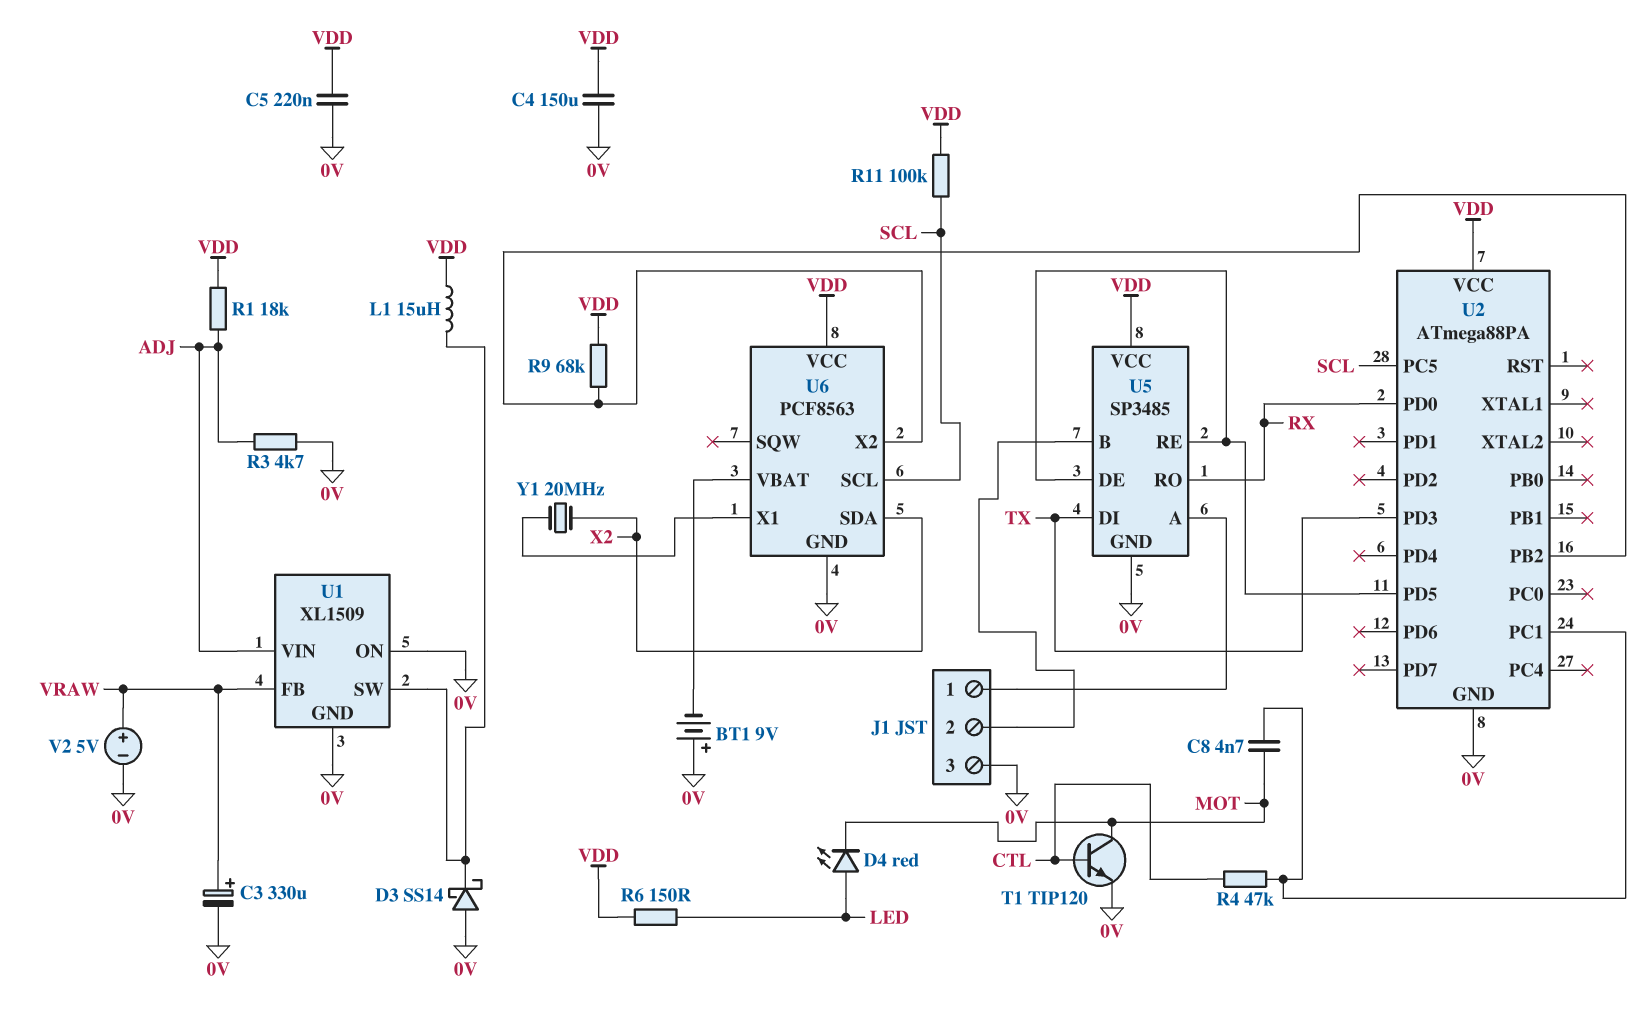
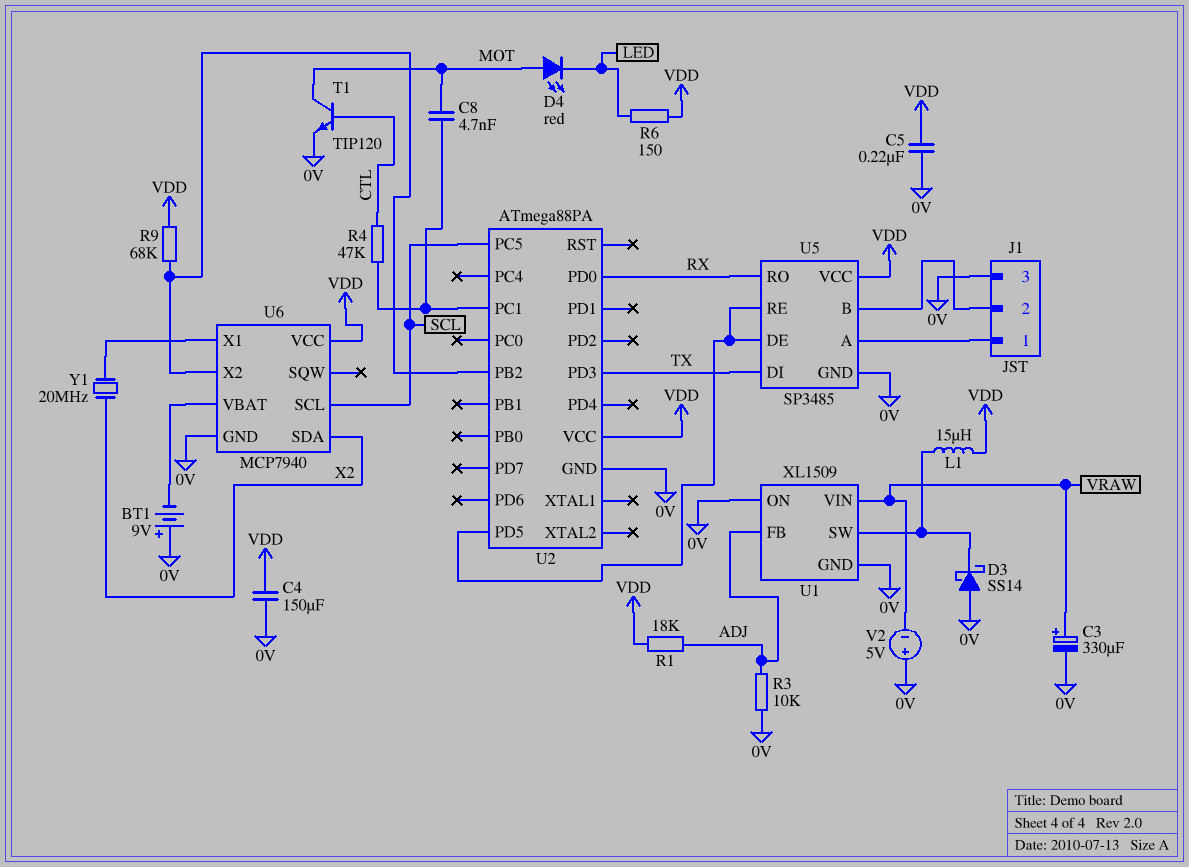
D4: LED red (A LED, K MOT) -> LED red (A MOT, K LED)
R3: 4.7k (0V, ADJ) -> 10k (0V, ADJ)
R11: 100k (SCL, VDD) -> none
U1 pin FB: VRAW -> ADJ
U1 pin VIN: ADJ -> VRAW
U6: PCF8563 -> MCP7940
V2: 5V (plus VRAW, minus 0V) -> 5V (plus 0V, minus VRAW)

